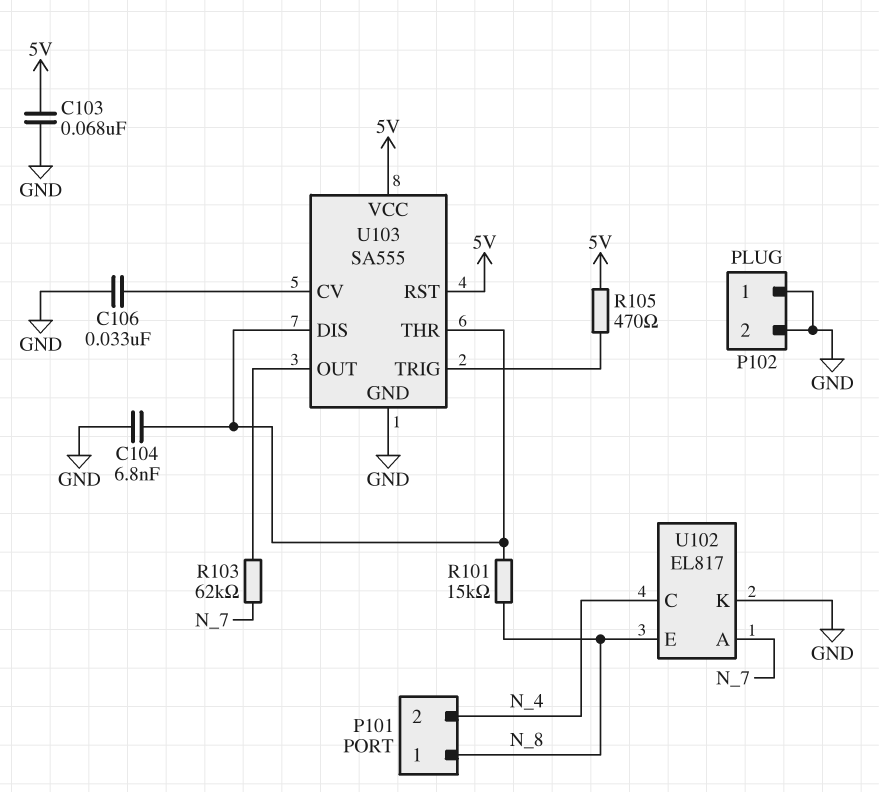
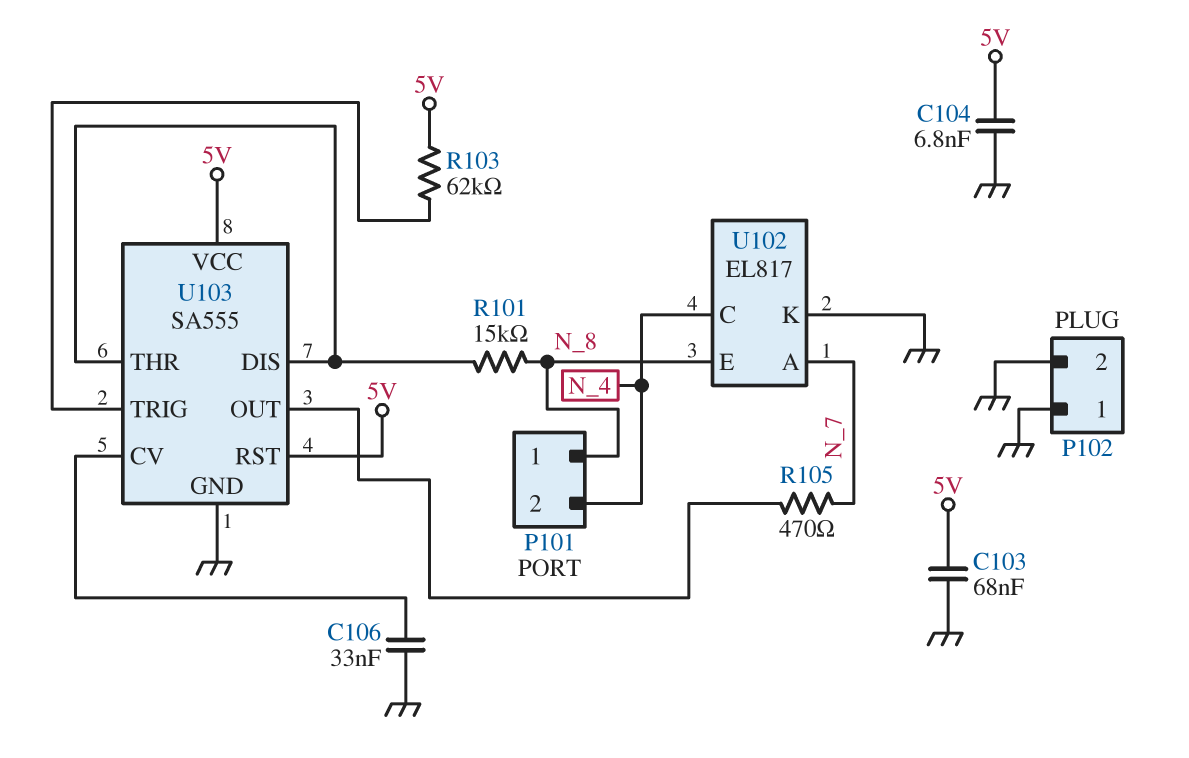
C104: 6.8nF (GND, U103/DIS) -> 6.8nF (5V, GND)
R103: 62k (N_7, U103/OUT) -> 62k (5V, U103/TRIG)
R105: 470 (5V, U103/TRIG) -> 470 (N_7, U103/OUT)

